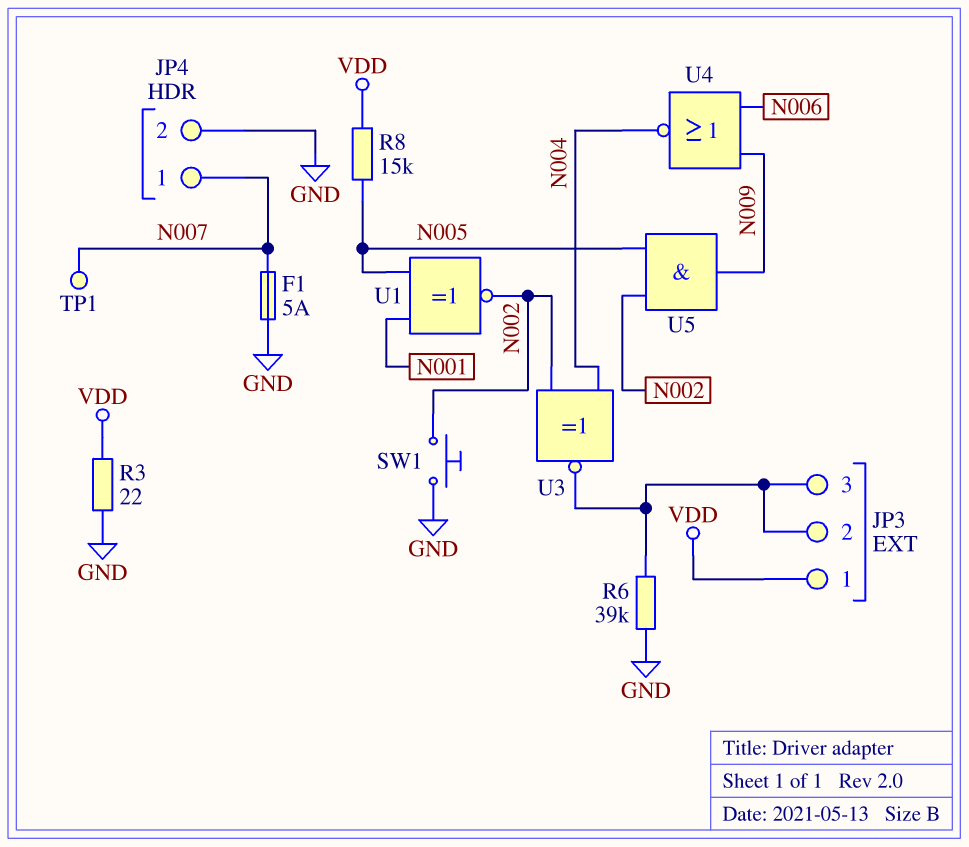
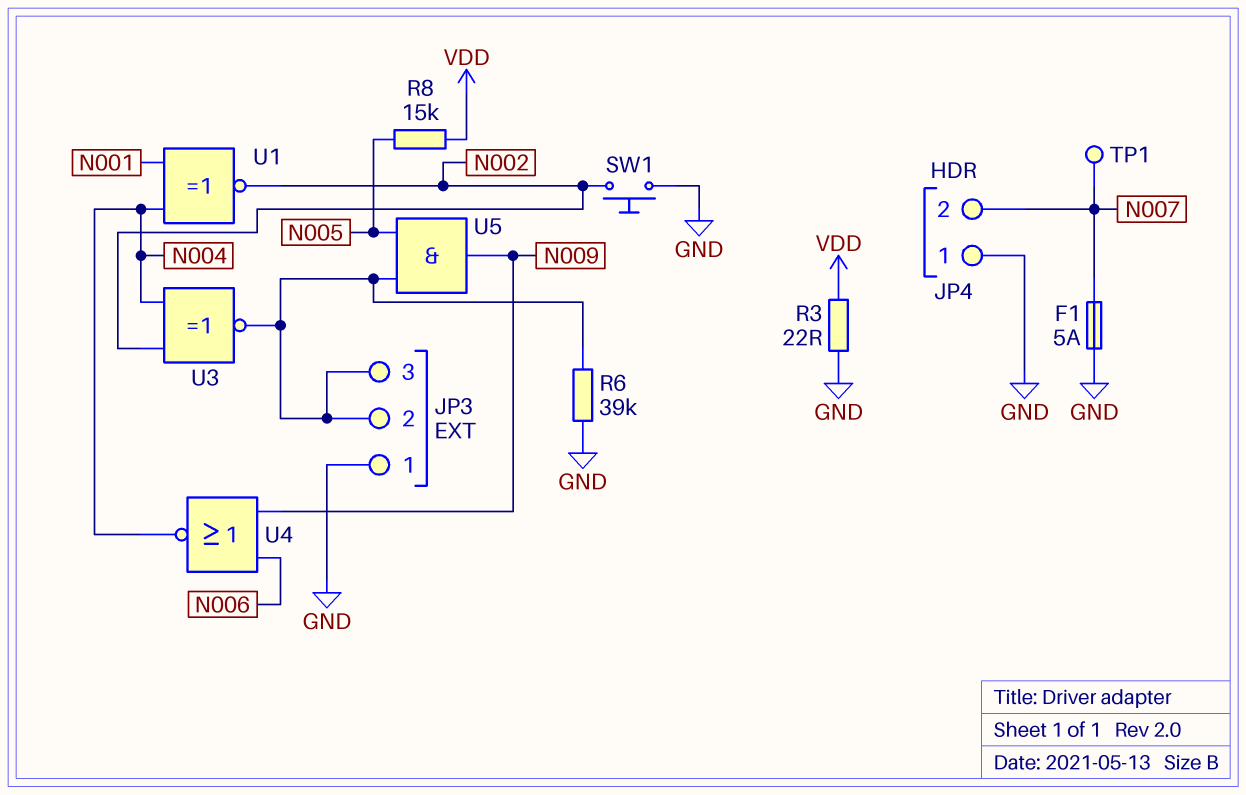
JP3 pin 1: VDD -> GND
JP4 pin 1: N007 -> GND
JP4 pin 2: GND -> N007
U1: XNOR (in N001, in N005, out N002) -> XNOR (in N001, in N004, out N002)
U5: AND (in N002, in N005, out N009) -> AND (in JP3/2, in N005, out N009)

